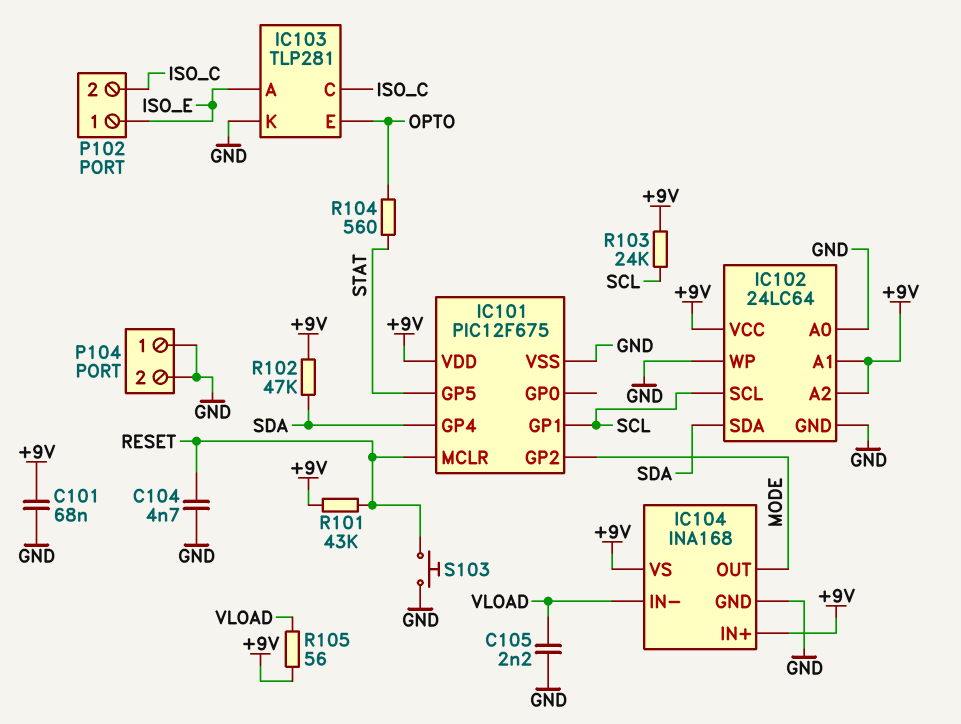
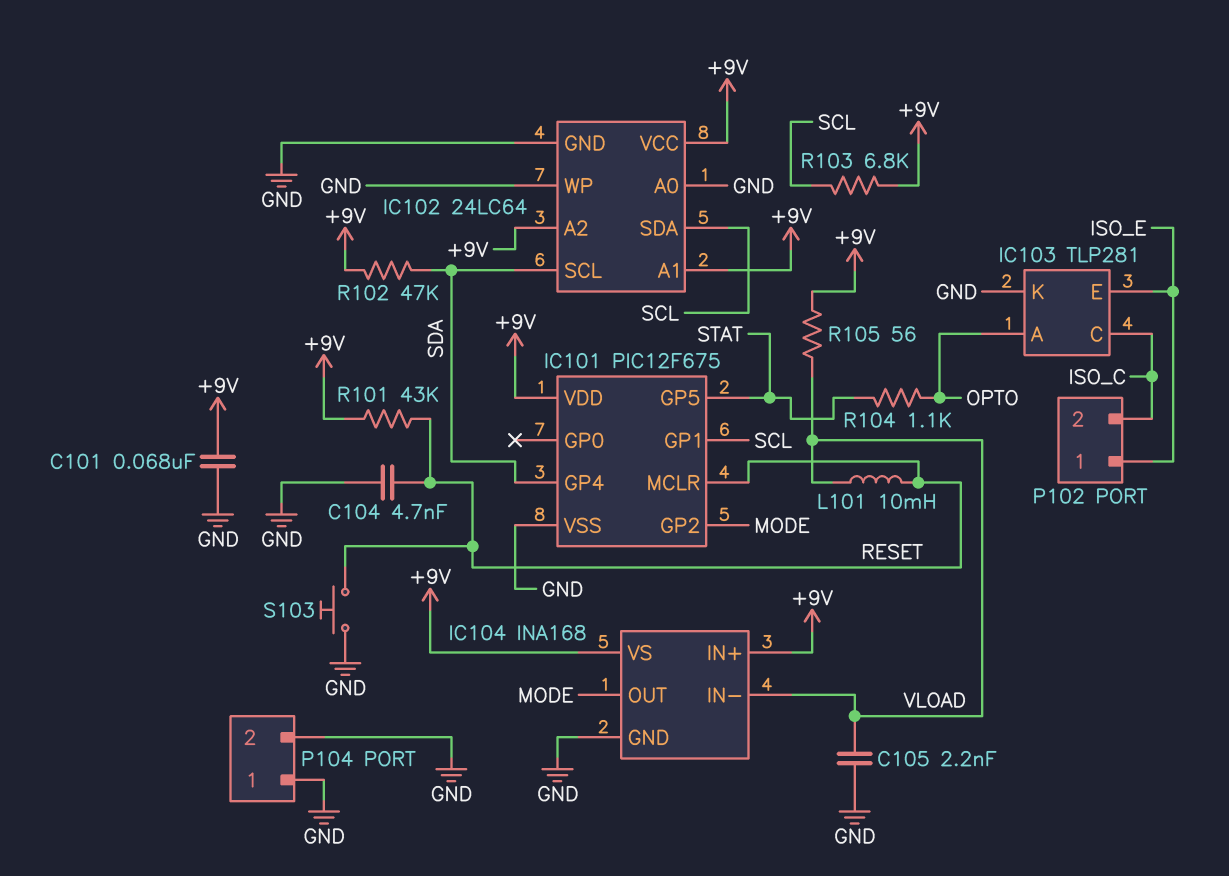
IC102 pin SCL: SCL -> SDA
IC102 pin SDA: SDA -> SCL
IC103 pin A: ISO_E -> OPTO
IC103 pin E: OPTO -> ISO_E
L101: none -> 10mH (RESET, VLOAD)
R103: 24k (+9V, SCL) -> 6.8k (+9V, SCL)
R104: 560 (OPTO, STAT) -> 1.1k (OPTO, STAT)

